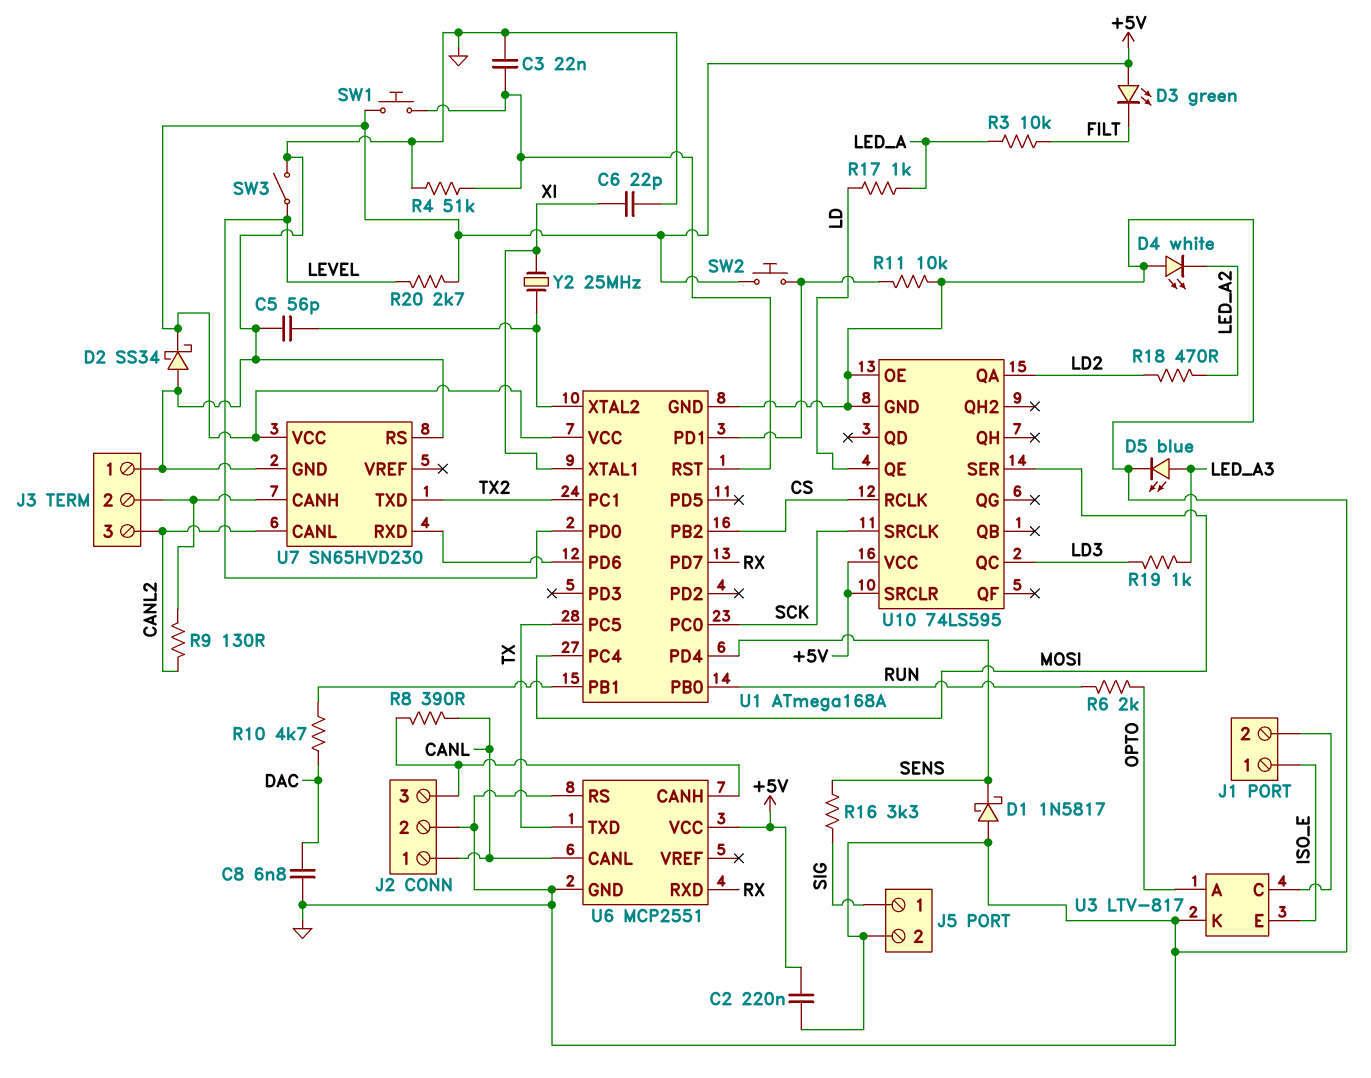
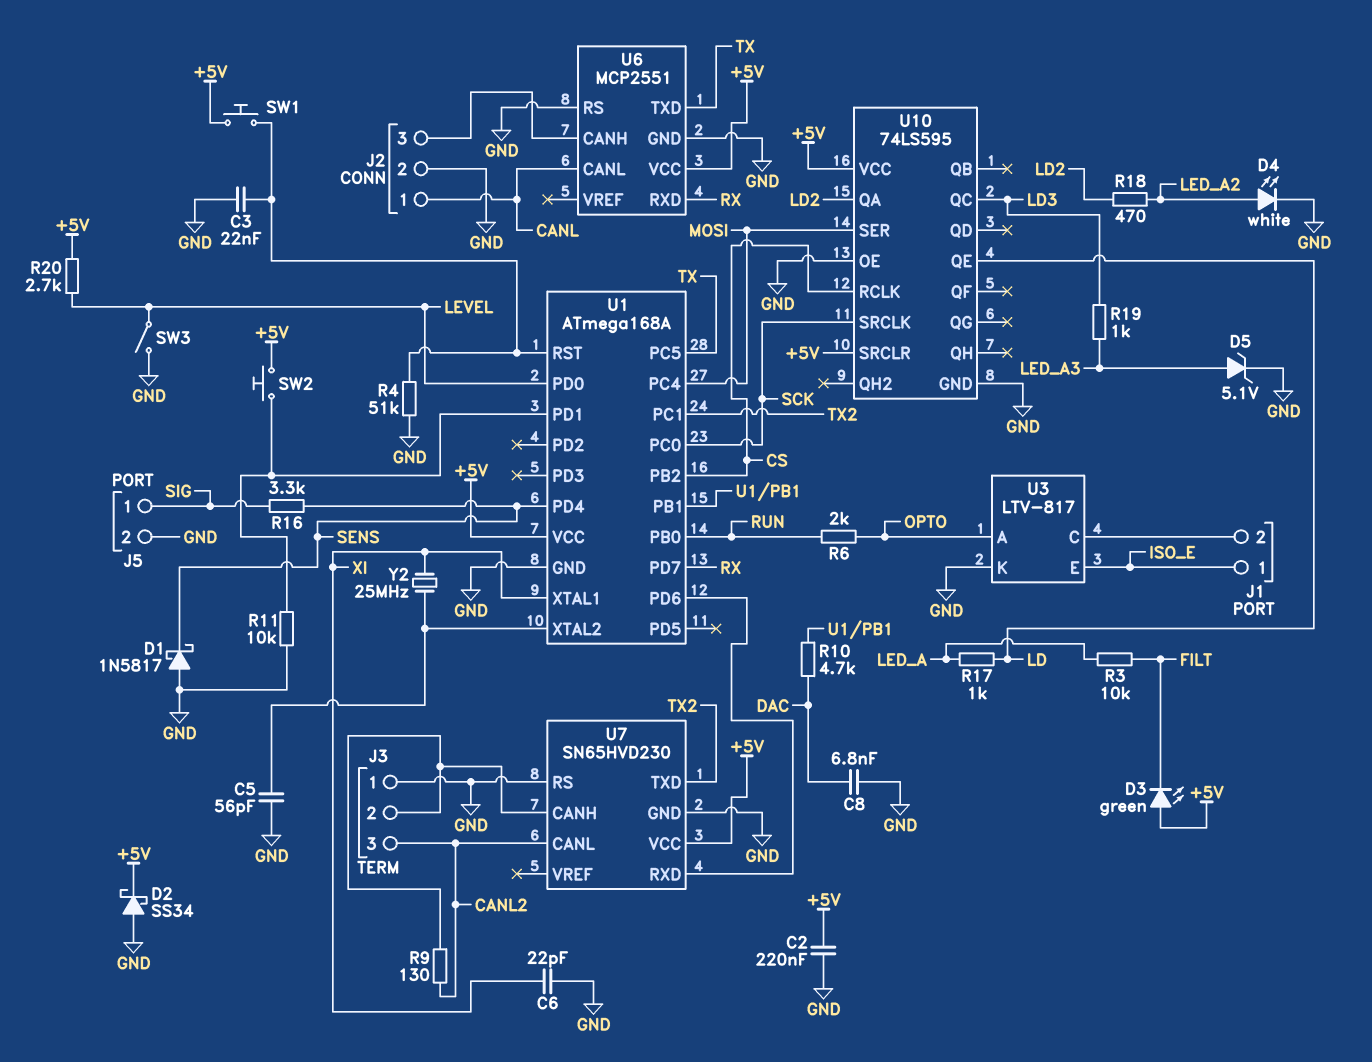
D4: LED white (A GND, K LED_A2) -> LED white (A LED_A2, K GND)
D5: LED blue (A LED_A3, K GND) -> zener 5.1V (A LED_A3, K GND)
R8: 390 (CANL, J2/3) -> none

